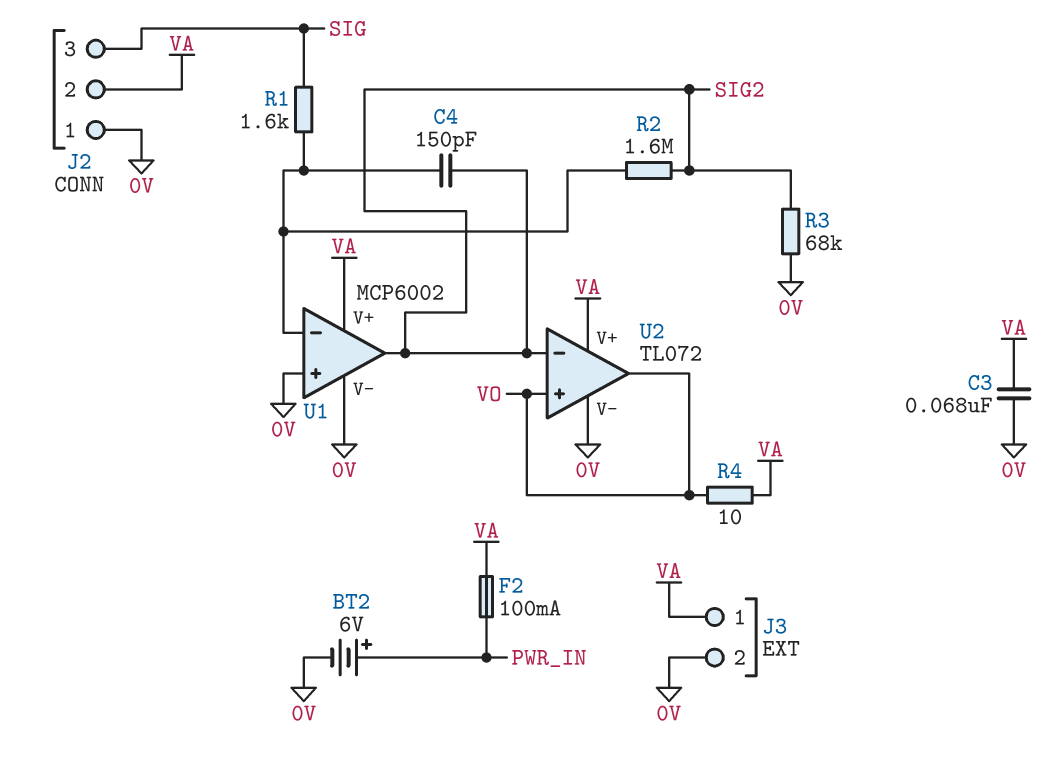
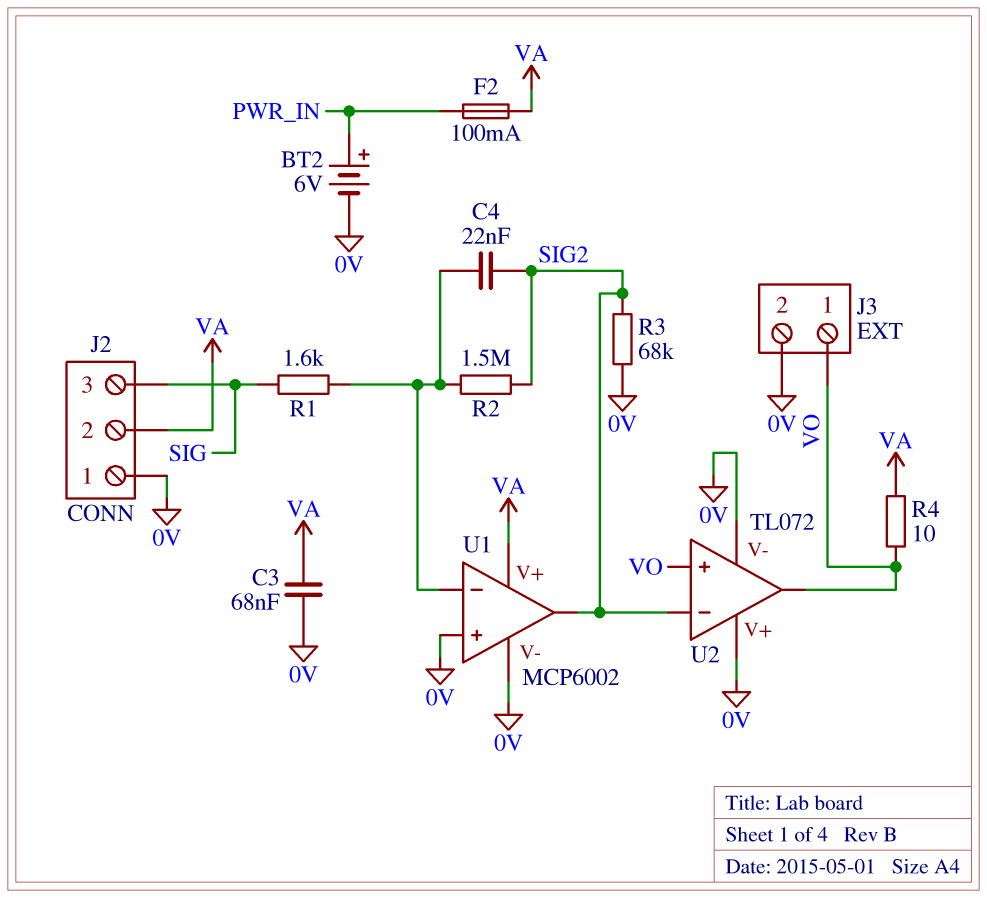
C4: 150pF (SIG2, U1/in-) -> 22nF (SIG2, U1/in-)
J3 pin 1: VA -> VO
R2: 1.6M (SIG2, U1/in-) -> 1.5M (SIG2, U1/in-)
U2 pin V+: VA -> 0V

